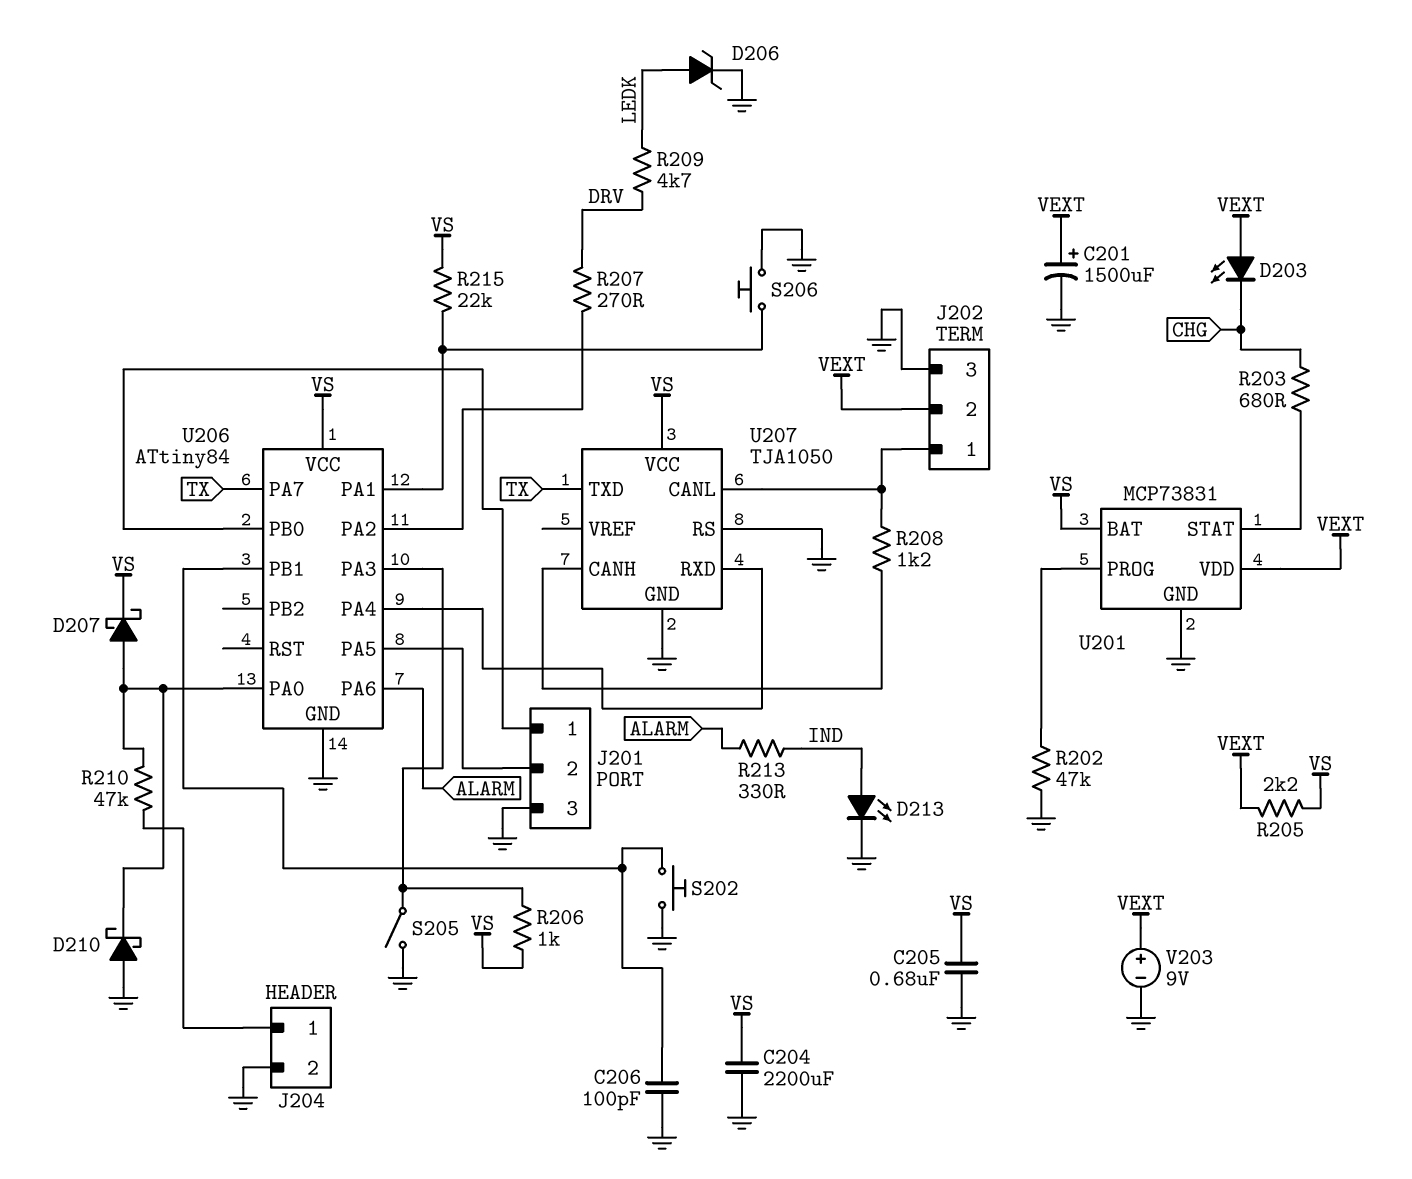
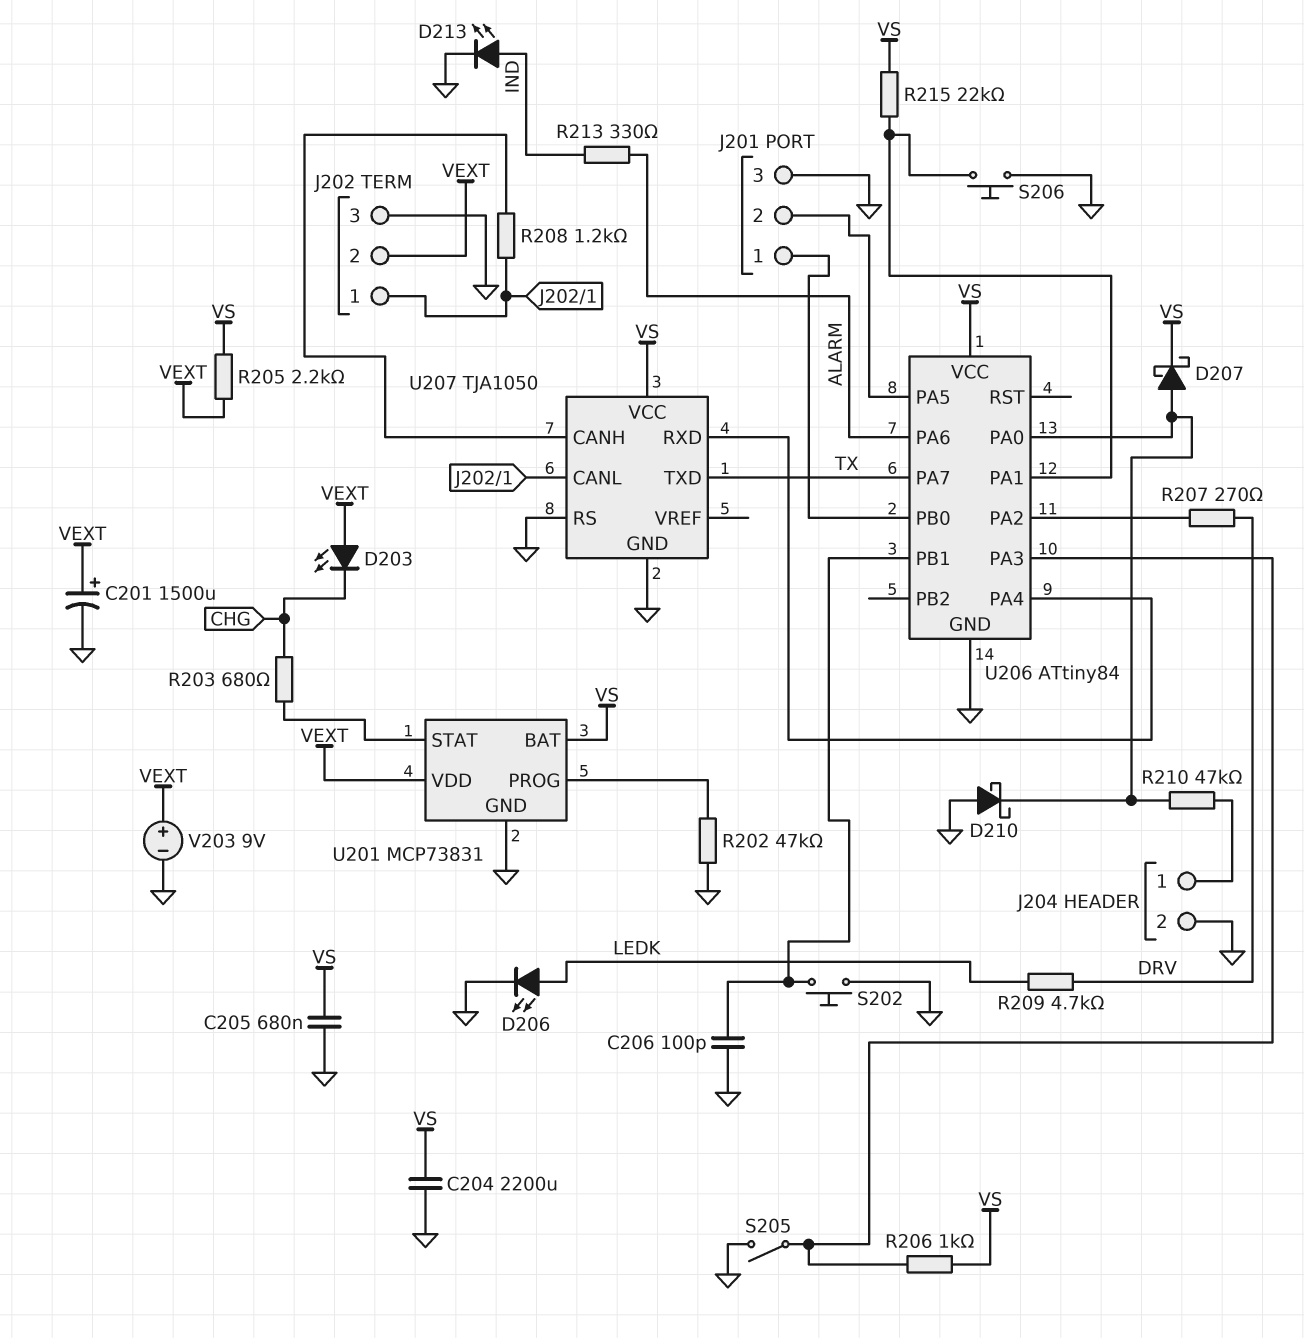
D206: zener (A LEDK, K GND) -> LED (A LEDK, K GND)

